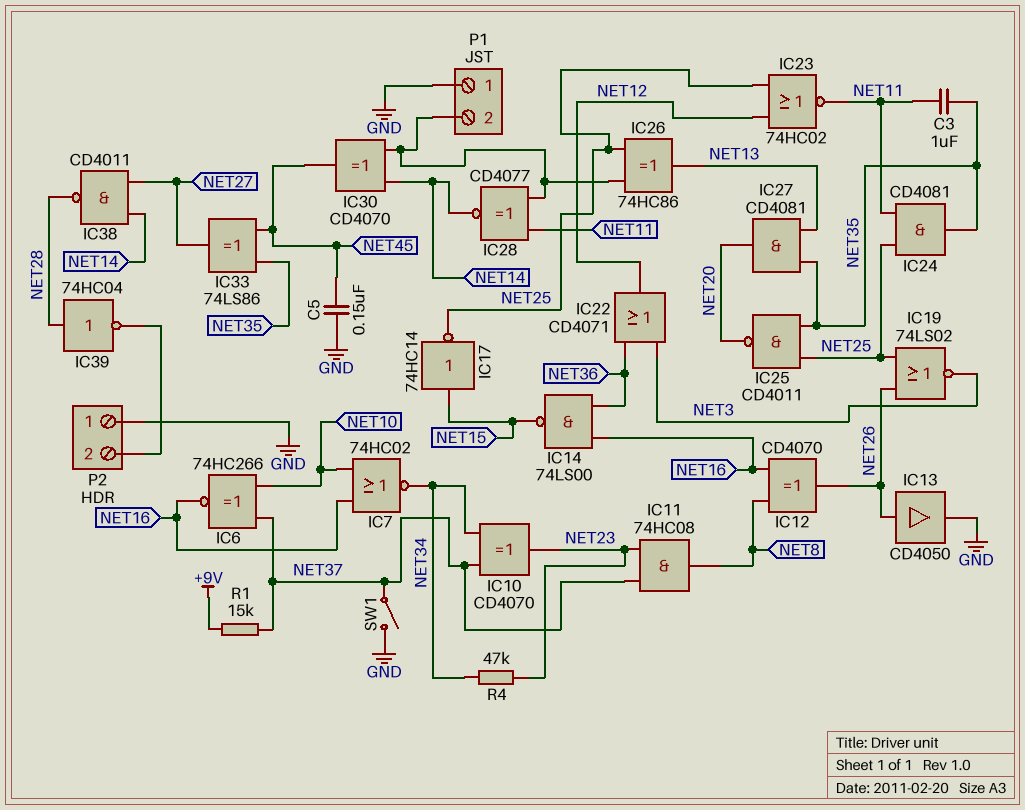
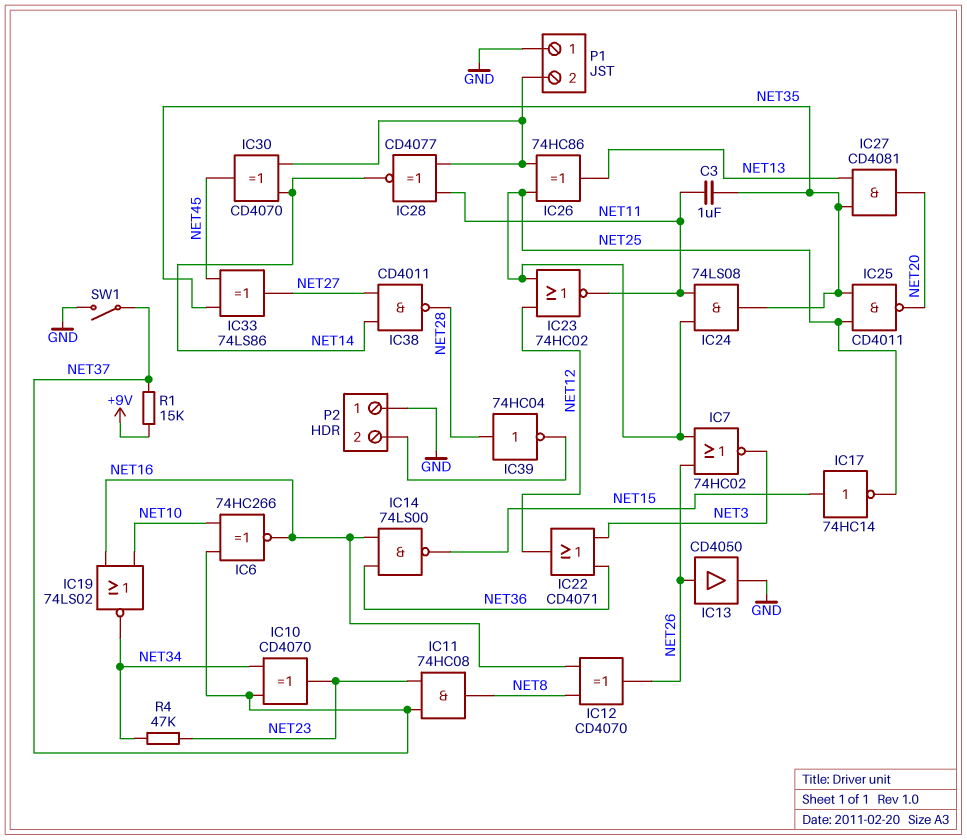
C5: 150nF (GND, NET45) -> none
IC7: NOR 74HC02 (in NET10, in NET16, out NET34) -> NOR 74HC02 (in NET25, in NET26, out NET3)
IC19: NOR 74LS02 (in NET25, in NET26, out NET3) -> NOR 74LS02 (in NET10, in NET16, out NET34)
IC24: AND CD4081 (in NET11, in NET25, out NET35) -> AND 74LS08 (in NET11, in NET25, out NET35)

